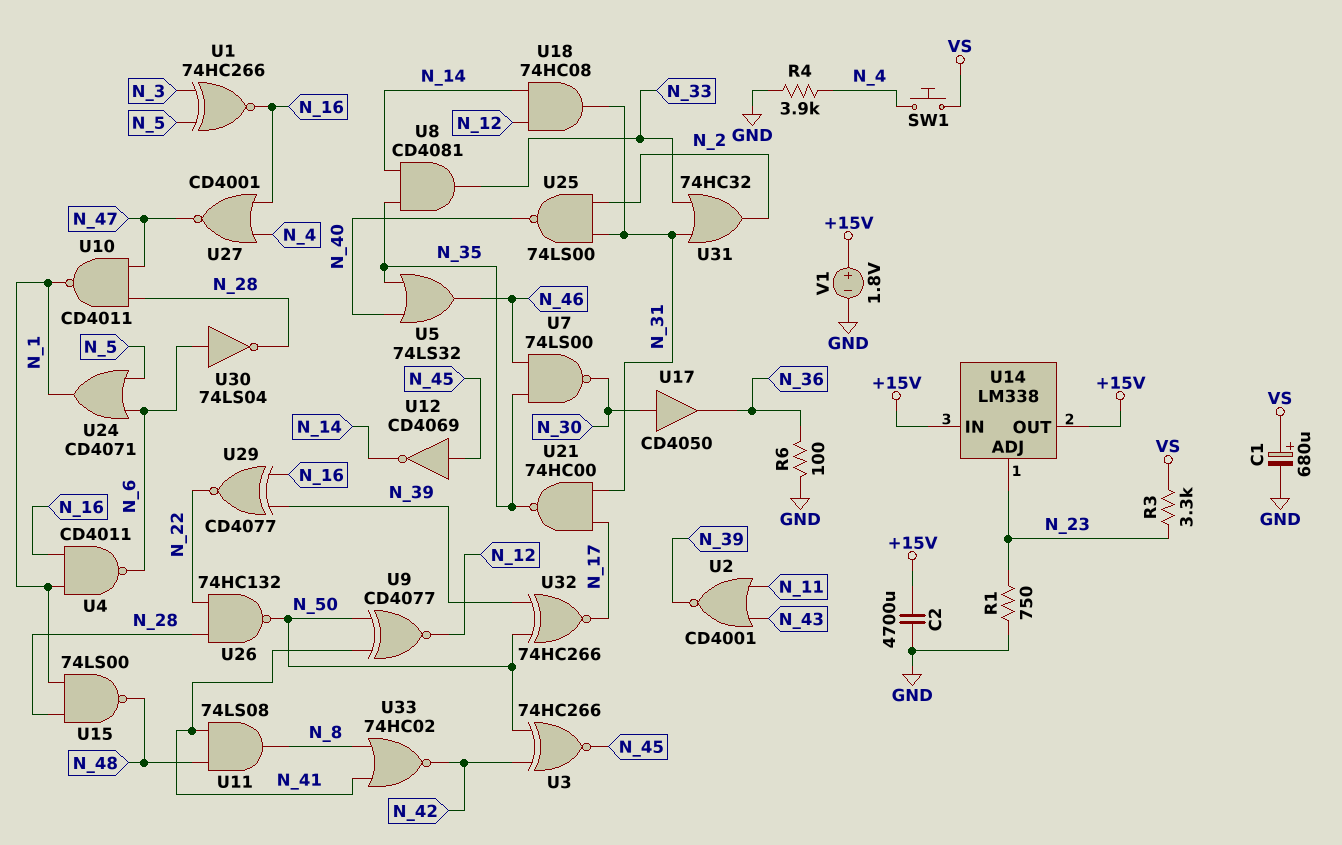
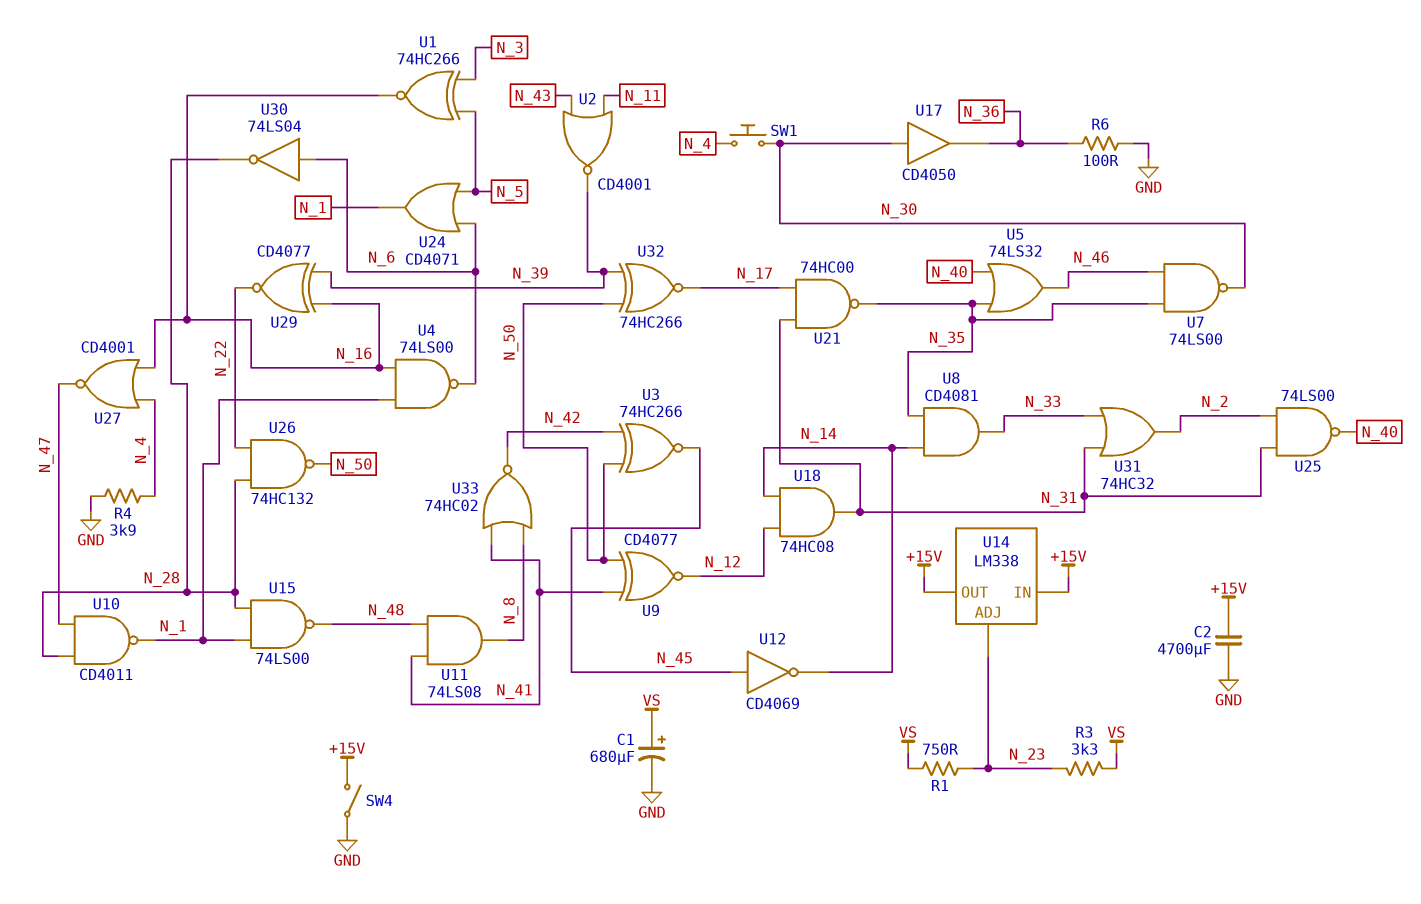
R1: 750 (GND, N_23) -> 750 (N_23, VS)
SW1: button (N_4, VS) -> button (N_4, N_30)
SW4: none -> switch (+15V, GND)
U4: NAND CD4011 (in N_1, in N_16, out N_6) -> NAND 74LS00 (in N_1, in N_16, out N_6)
V1: 1.8V (plus +15V, minus GND) -> none

